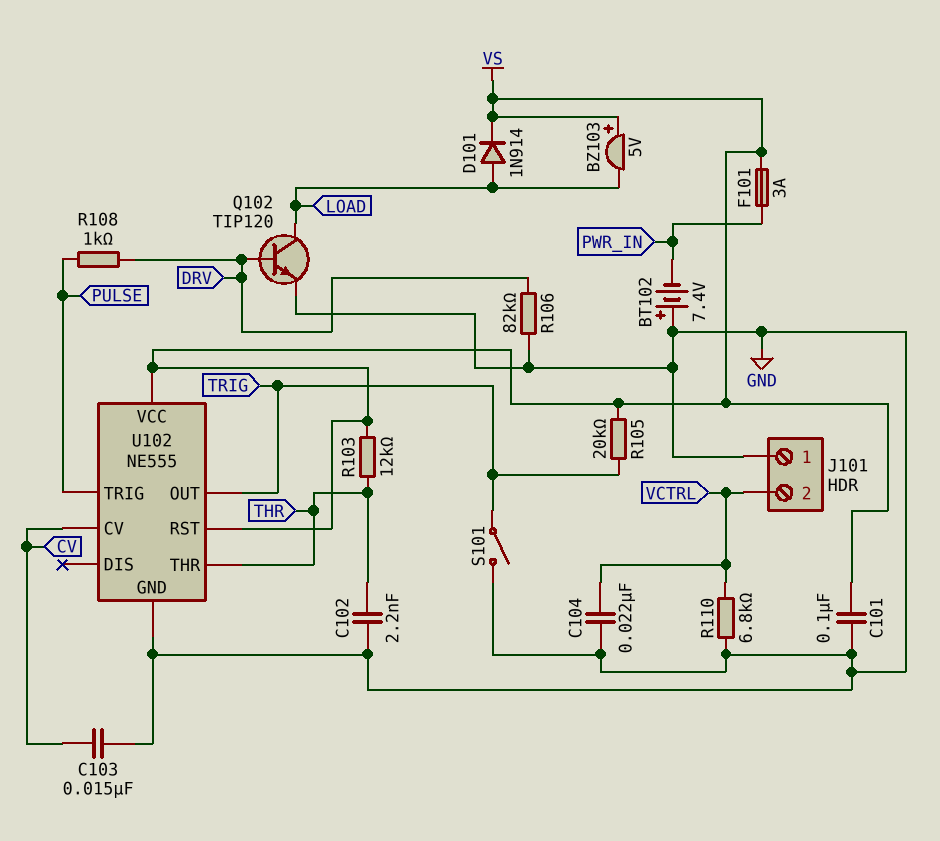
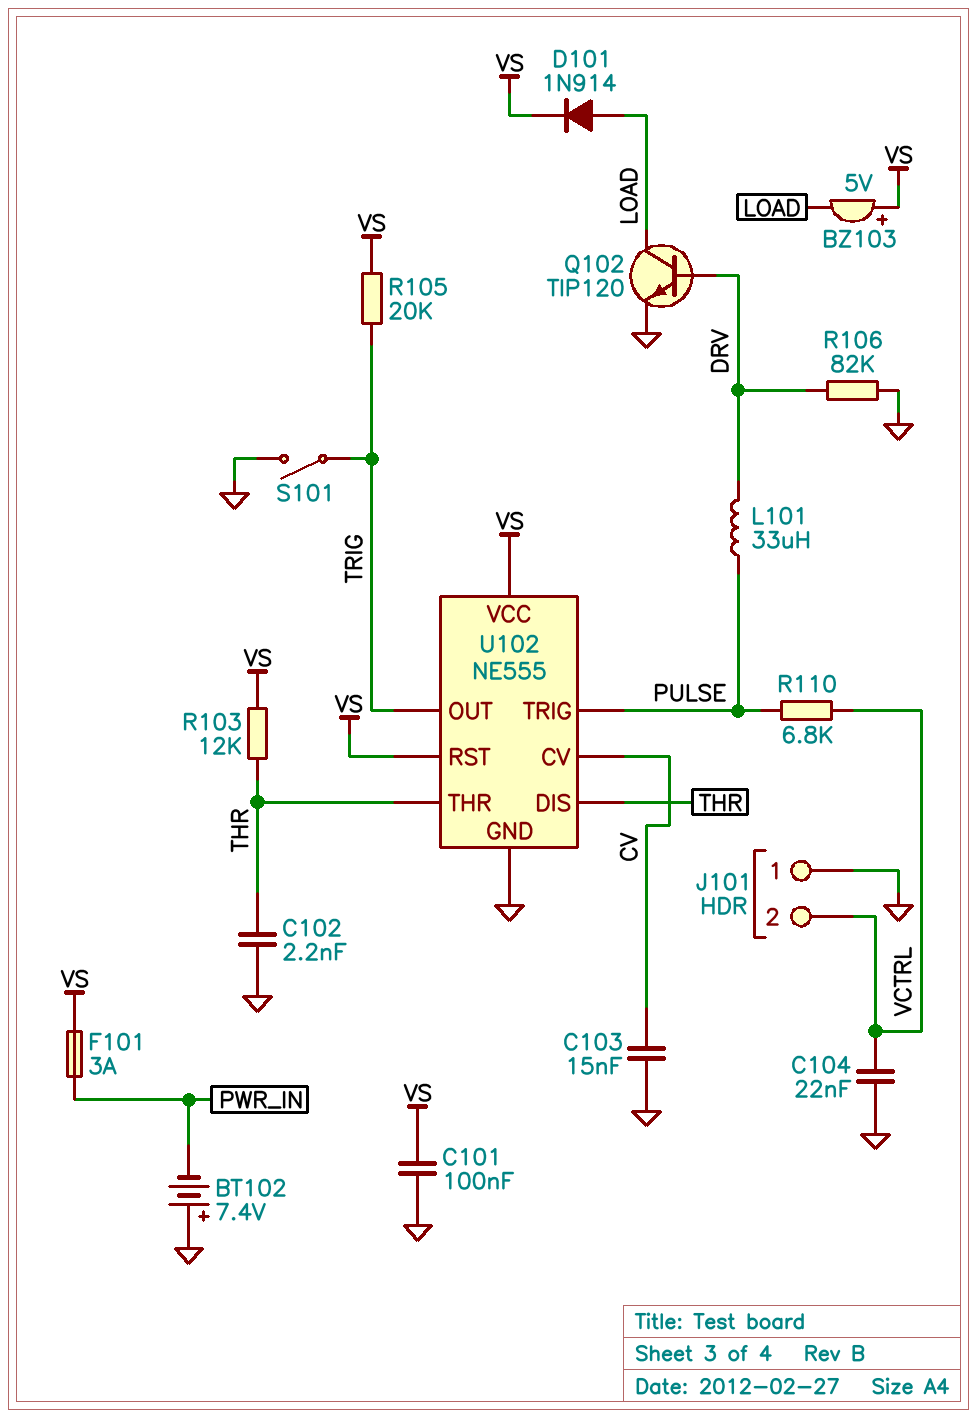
L101: none -> 33uH (DRV, PULSE)
R108: 1k (DRV, PULSE) -> none
R110: 6.8k (GND, VCTRL) -> 6.8k (PULSE, VCTRL)
U102 pin DIS: none -> THR

